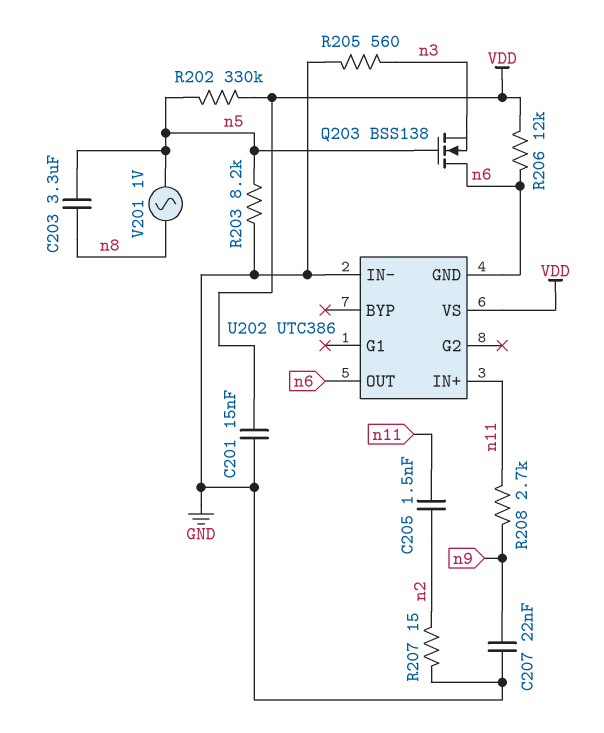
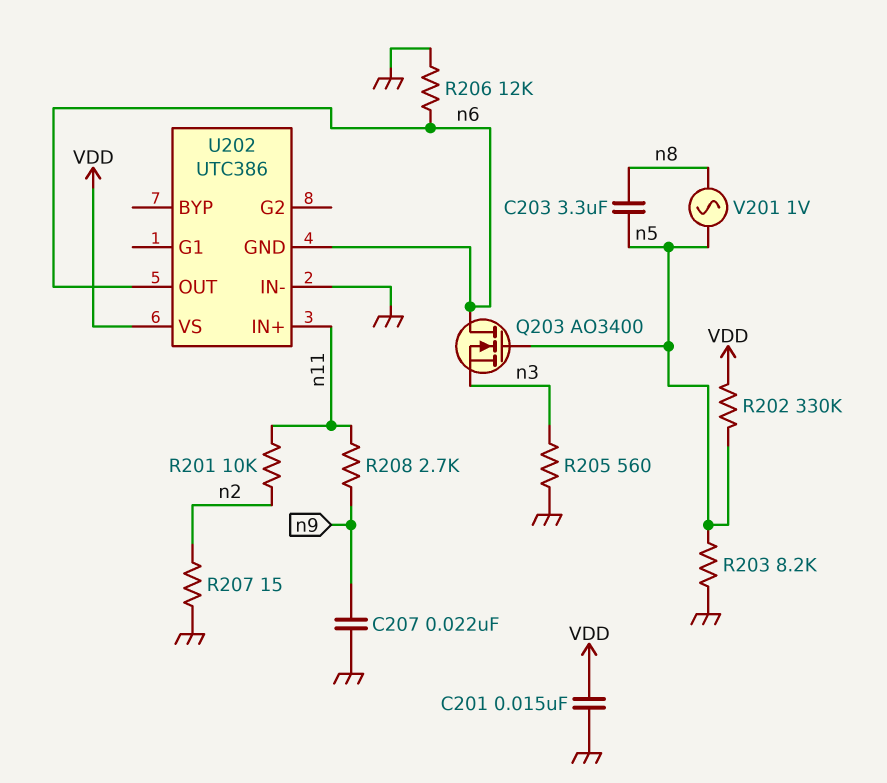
C205: 1.5nF (n2, n11) -> none
Q203: NMOS BSS138 (G n5, D n6, S n3) -> NMOS AO3400 (G n5, D n6, S n3)
R201: none -> 10k (n2, n11)
R206: 12k (VDD, n6) -> 12k (GND, n6)

